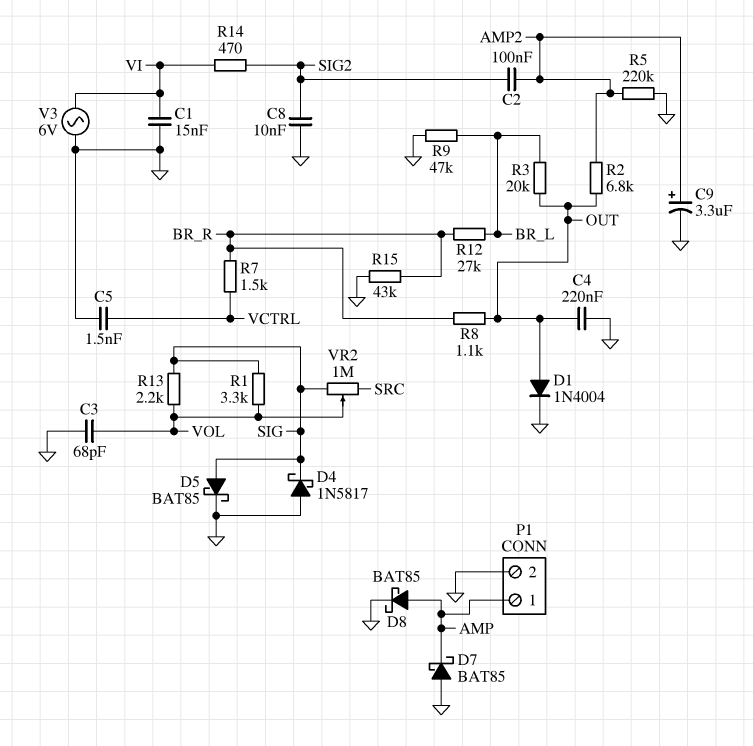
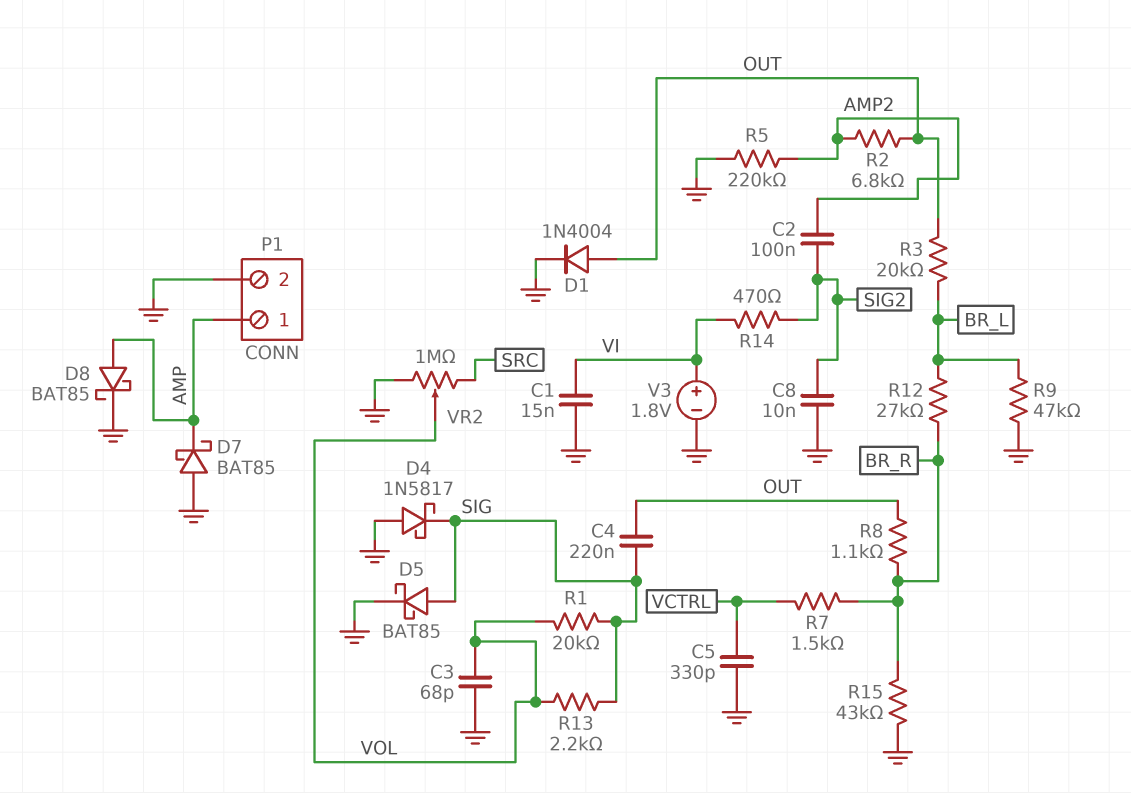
C4: 220nF (GND, OUT) -> 220nF (OUT, SIG)
C5: 1.5nF (GND, VCTRL) -> 330pF (GND, VCTRL)
C9: 3.3uF (plus AMP2, minus GND) -> none
R1: 3.3k (SIG, VOL) -> 20k (SIG, VOL)
V3: AC 6V (GND, VI) -> 1.8V (plus VI, minus GND)
VR2: 1M (SIG, SRC, wiper VOL) -> 1M (GND, SRC, wiper VOL)

